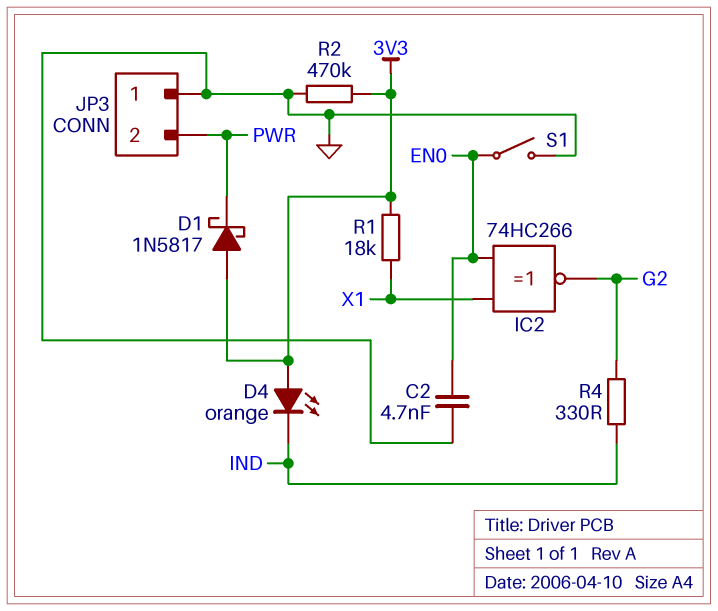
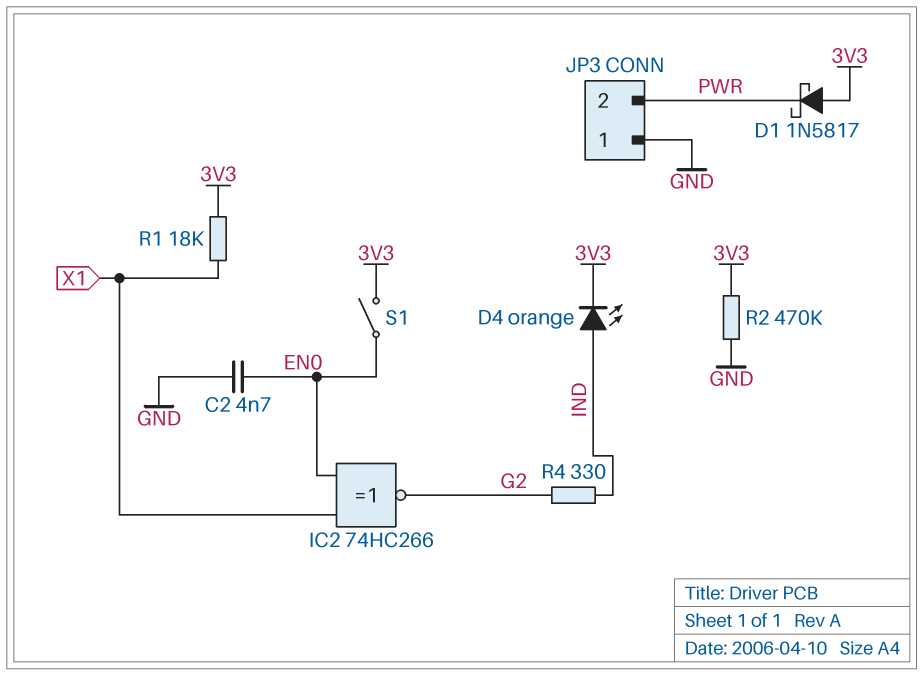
D4: LED orange (A 3V3, K IND) -> LED orange (A IND, K 3V3)
S1: switch (EN0, GND) -> switch (3V3, EN0)

